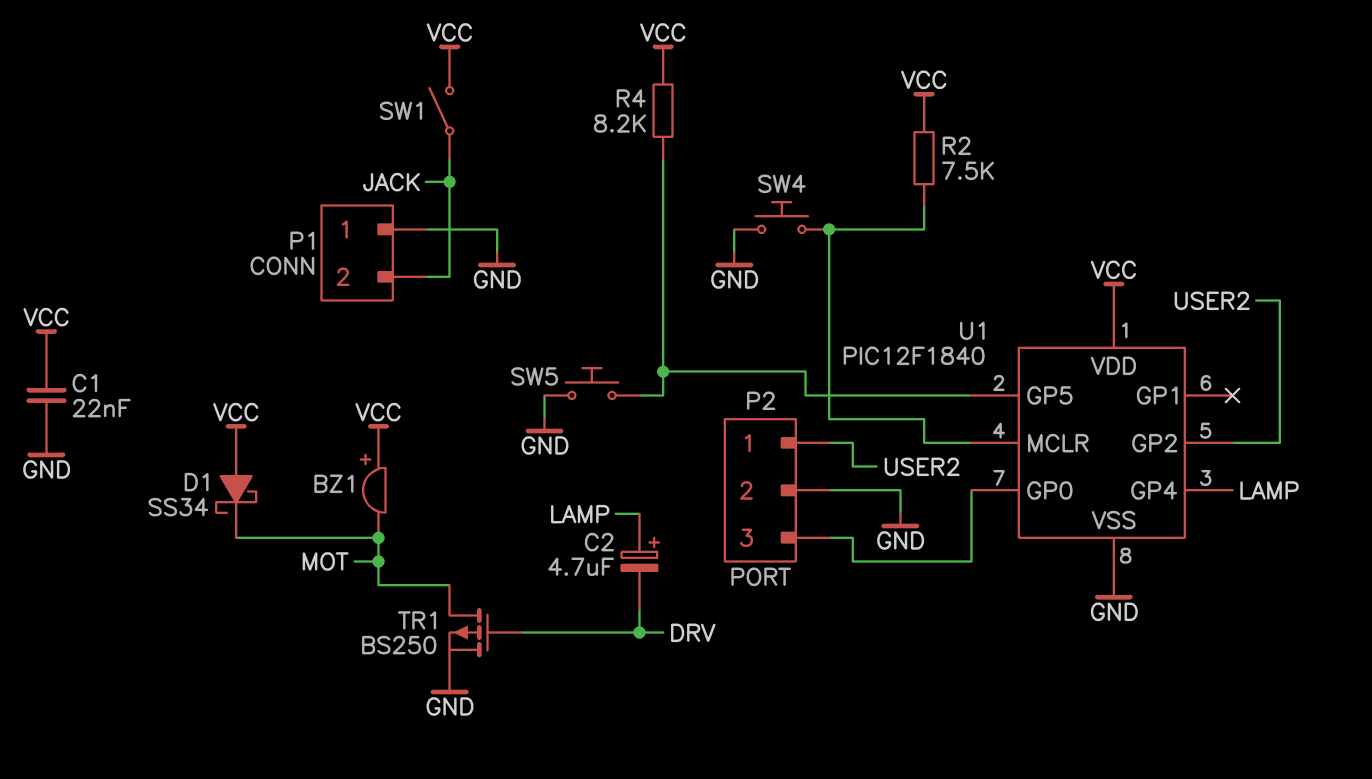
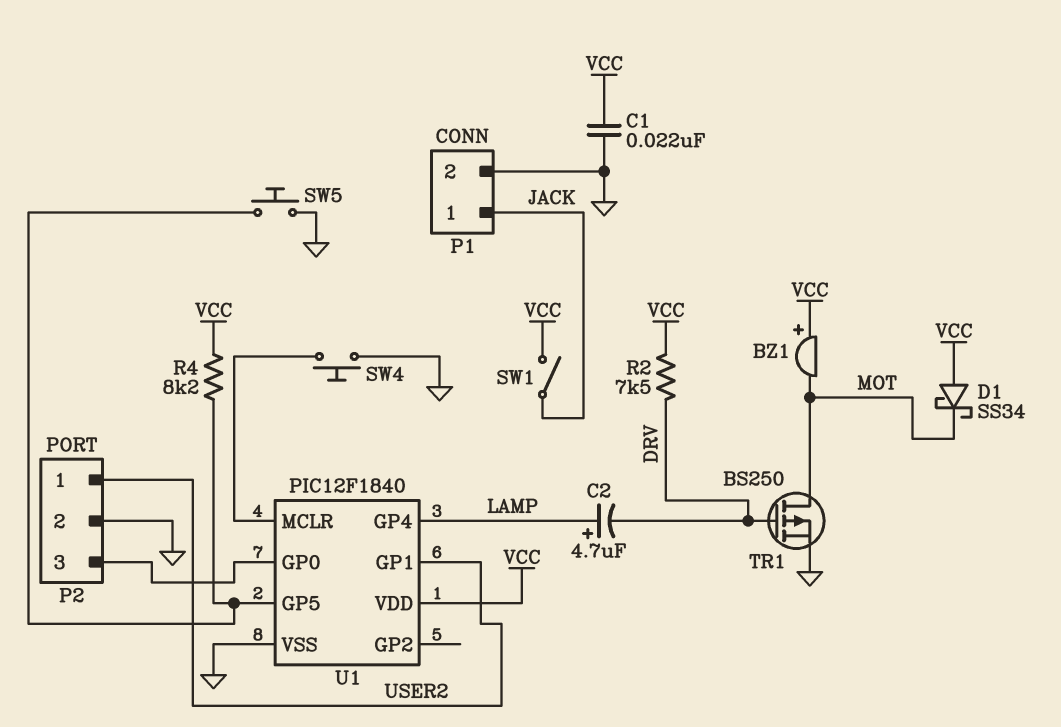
P1 pin 1: GND -> JACK
P1 pin 2: JACK -> GND
R2: 7.5k (U1/MCLR, VCC) -> 7.5k (DRV, VCC)
U1 pin GP1: none -> USER2
U1 pin GP2: USER2 -> none

